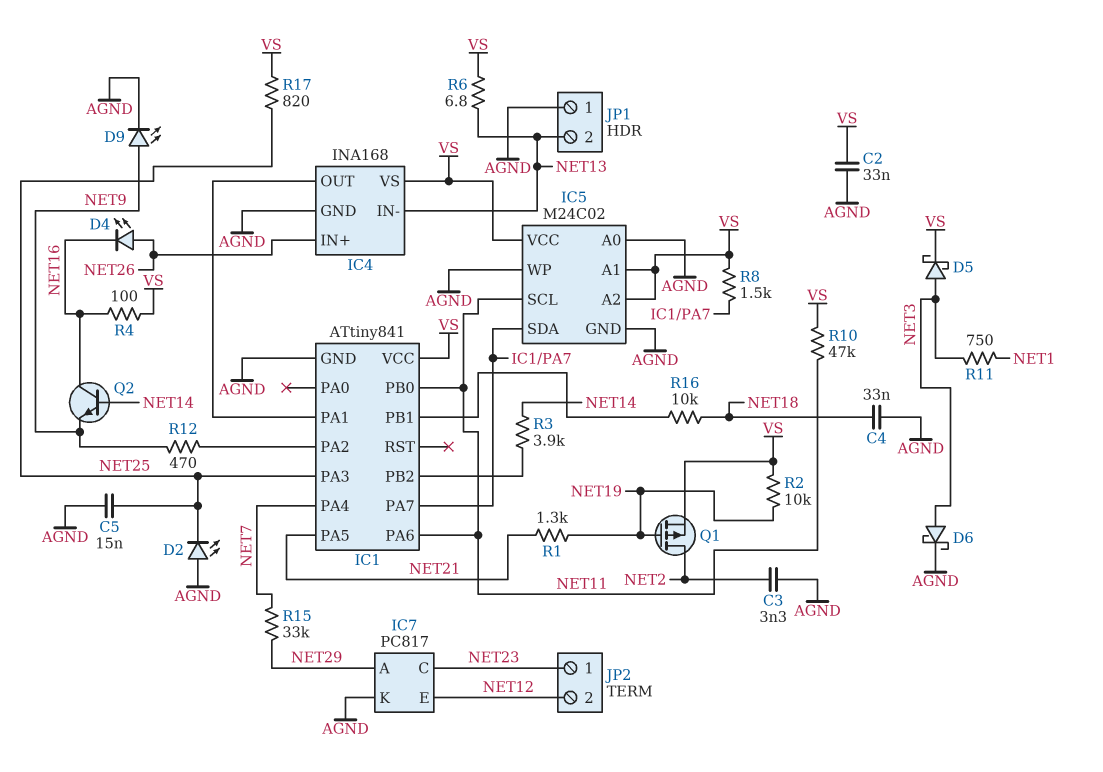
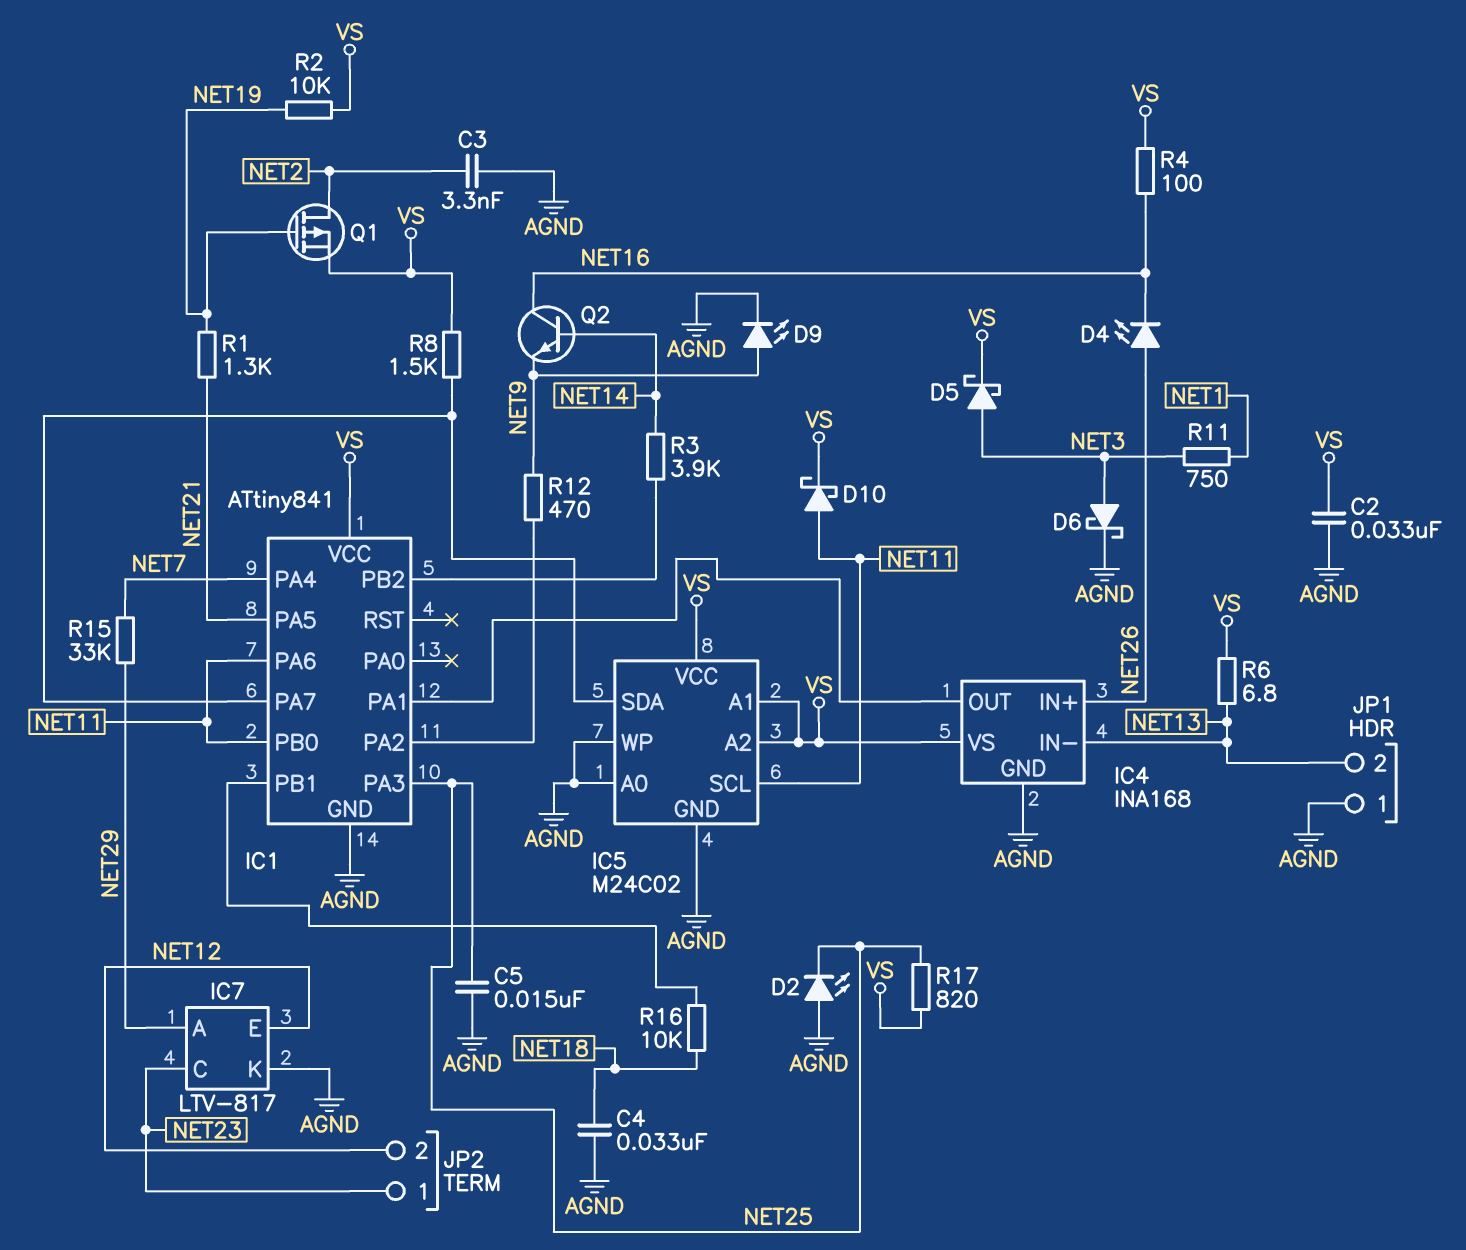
D10: none -> schottky (A NET11, K VS)
IC7: PC817 -> LTV-817
R10: 47k (NET11, VS) -> none

